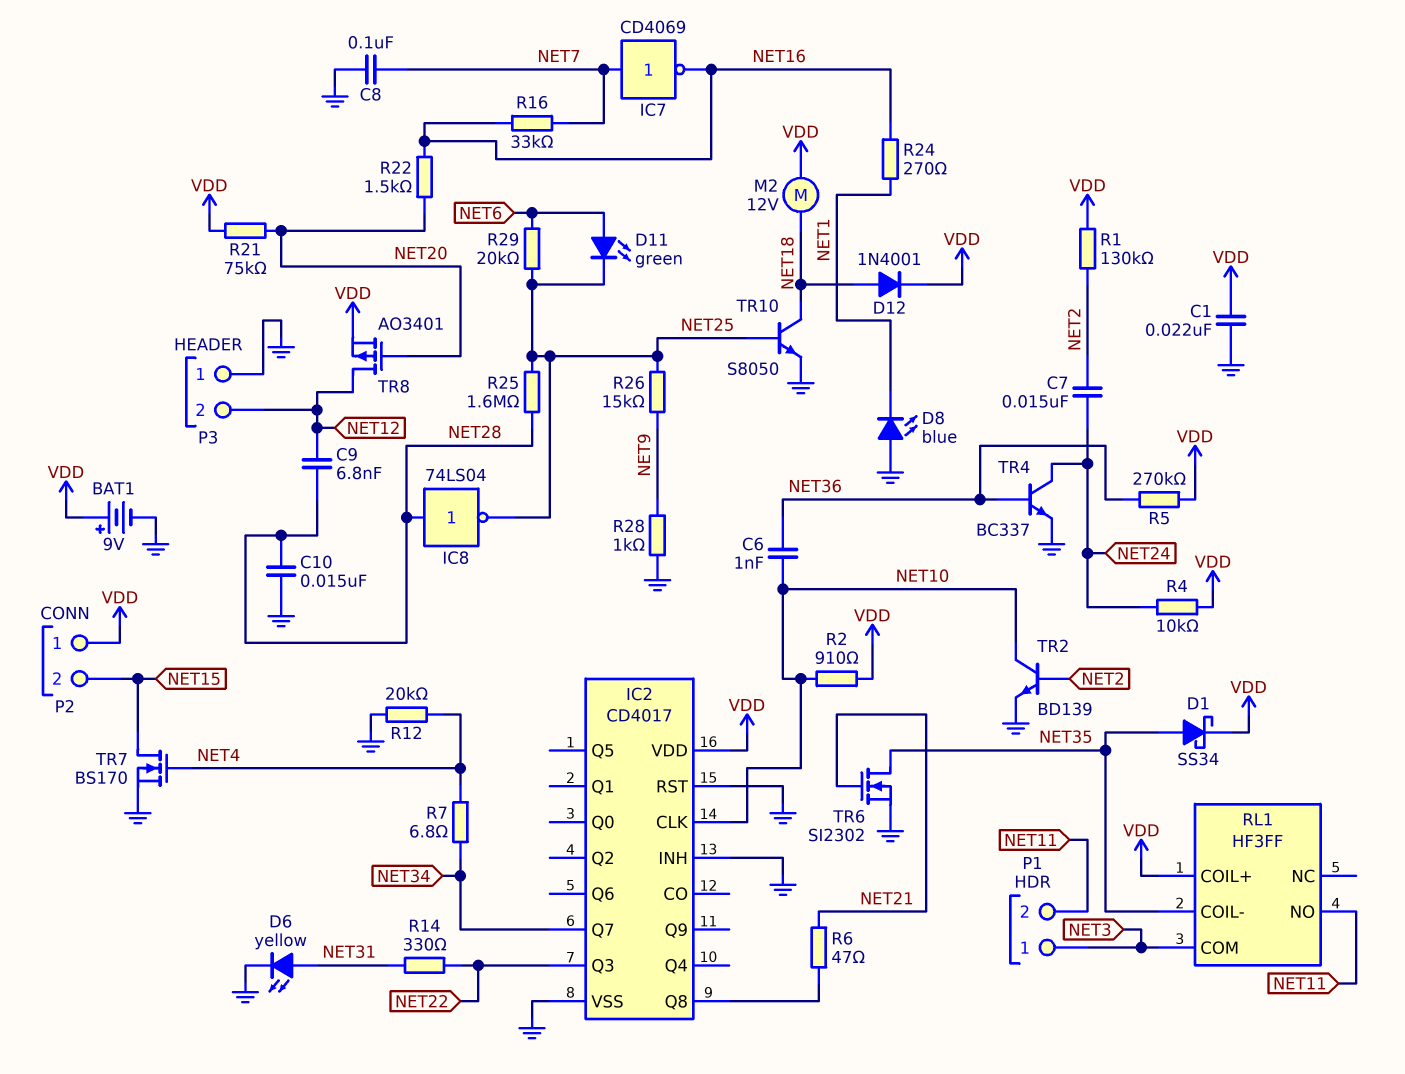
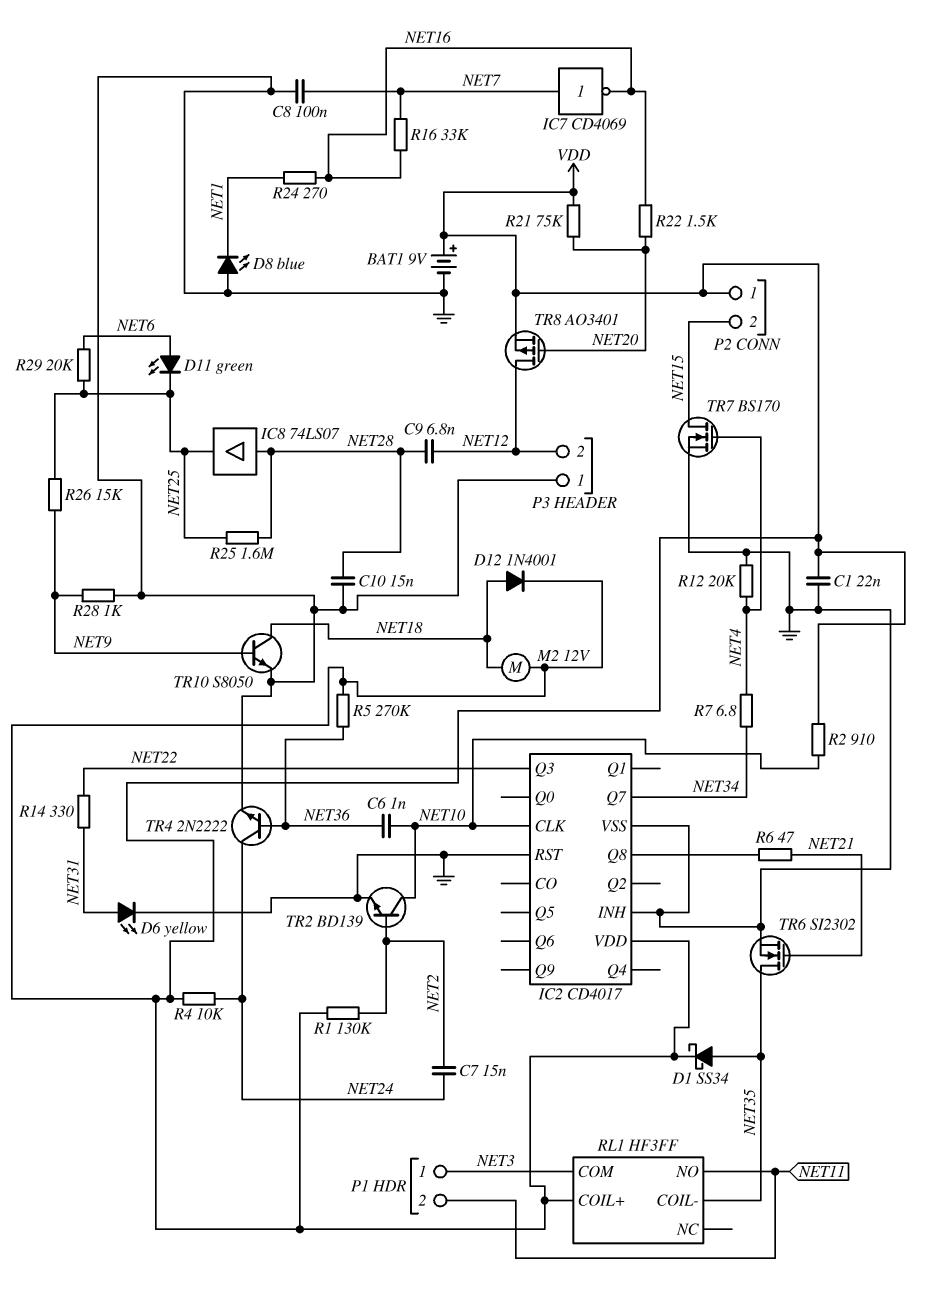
IC8: NOT 74LS04 (in NET28, out NET25) -> buffer 74LS07 (in NET28, out NET25)
TR4: NPN BC337 (B NET36, C NET24, E GND) -> NPN 2N2222 (B NET36, C NET24, E GND)
TR10: NPN S8050 (B NET25, C NET18, E GND) -> NPN S8050 (B NET9, C NET18, E GND)

